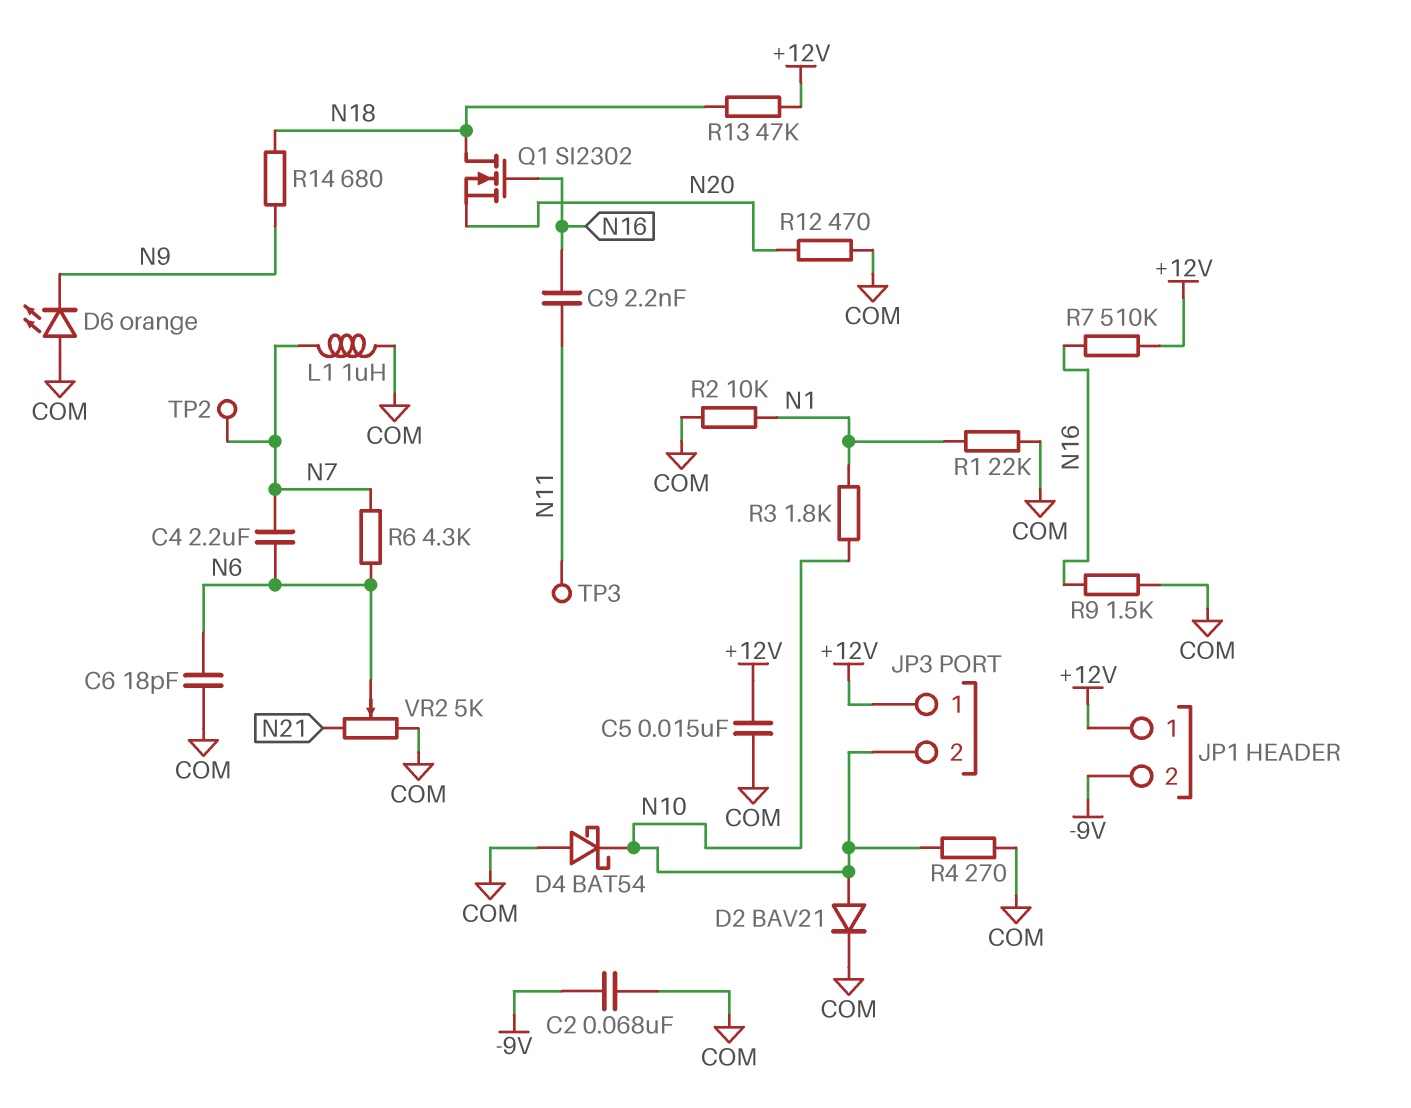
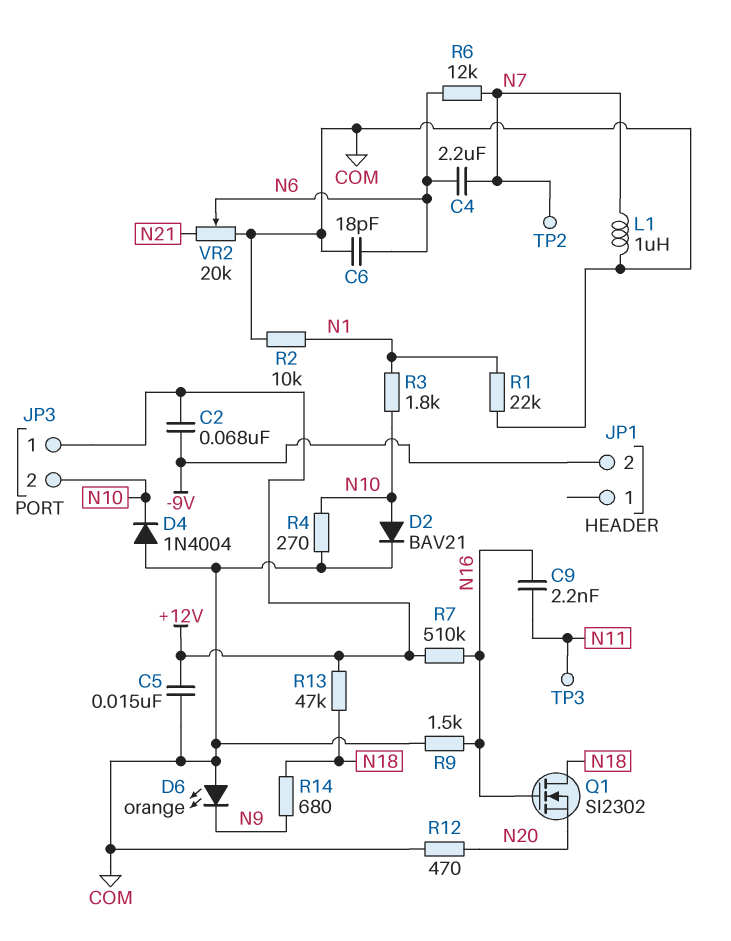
C2: 68nF (-9V, COM) -> 68nF (+12V, -9V)
D4: schottky BAT54 (A COM, K N10) -> diode 1N4004 (A COM, K N10)
JP1 pin 1: +12V -> none
R6: 4.3k (N6, N7) -> 12k (N6, N7)
VR2: 5k (COM, N21, wiper N6) -> 20k (COM, N21, wiper N6)

